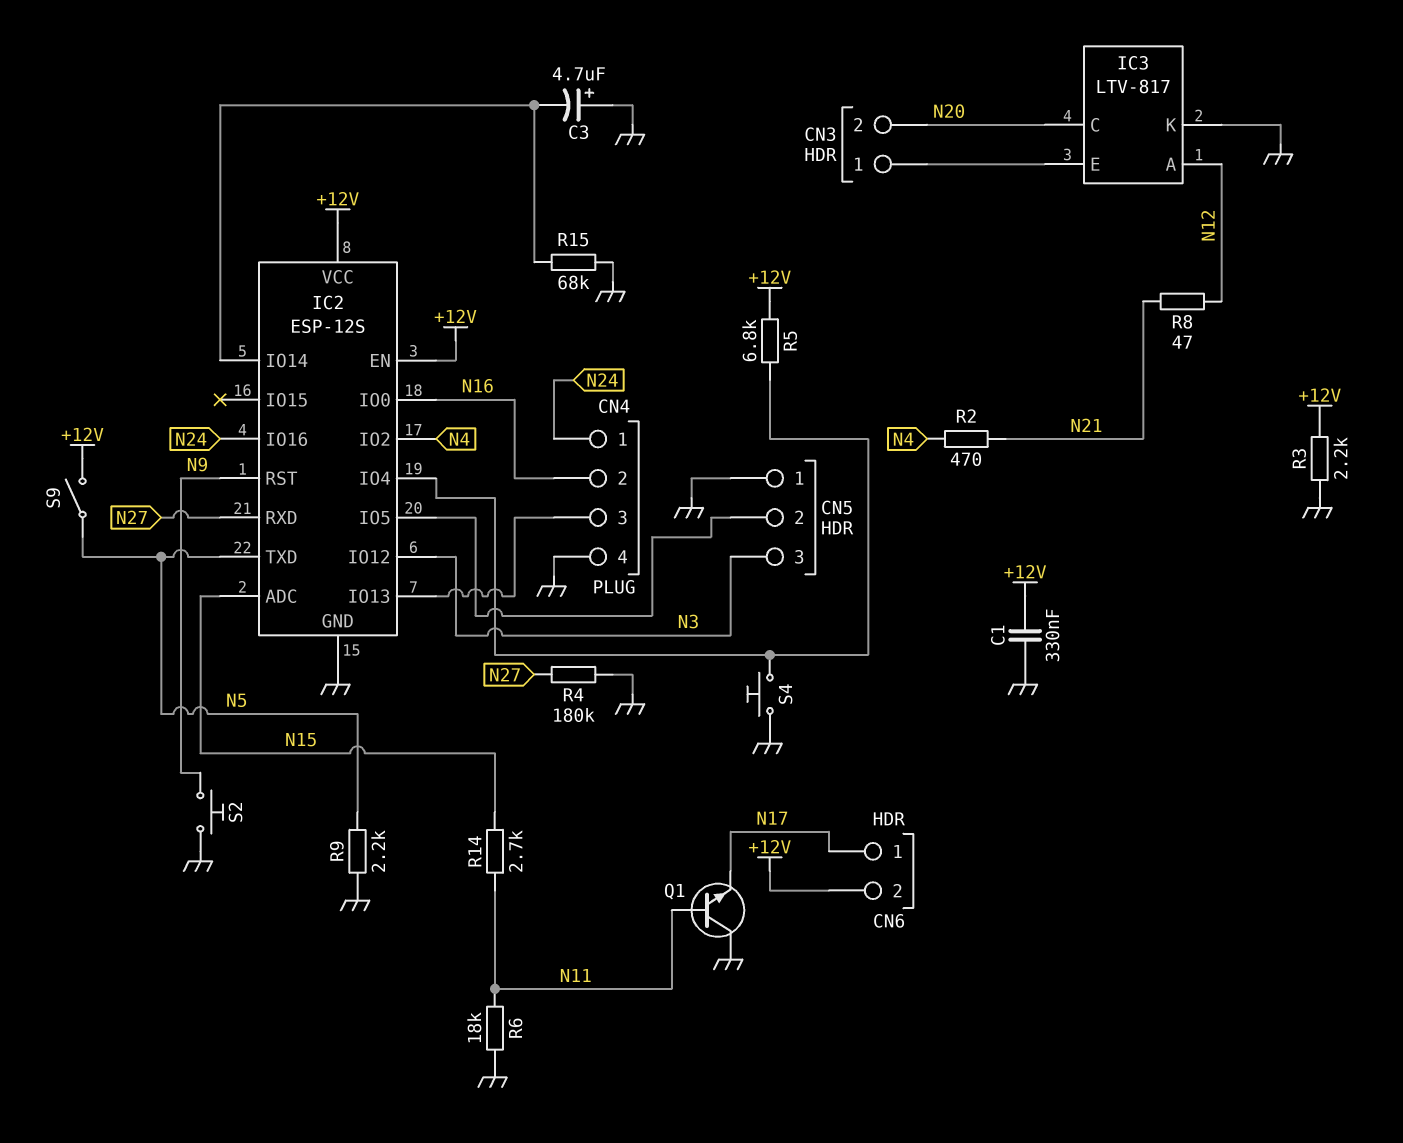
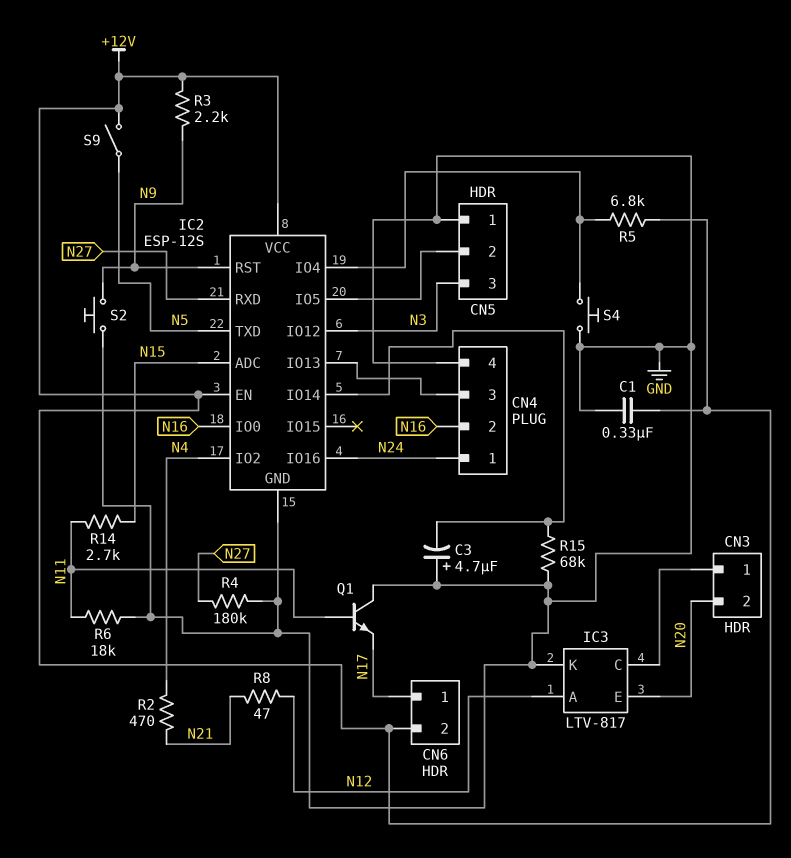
IC3 pin C: N20 -> CN3/1
IC3 pin E: CN3/1 -> N20
R3: 2.2k (+12V, GND) -> 2.2k (+12V, N9)
R9: 2.2k (GND, N5) -> none

